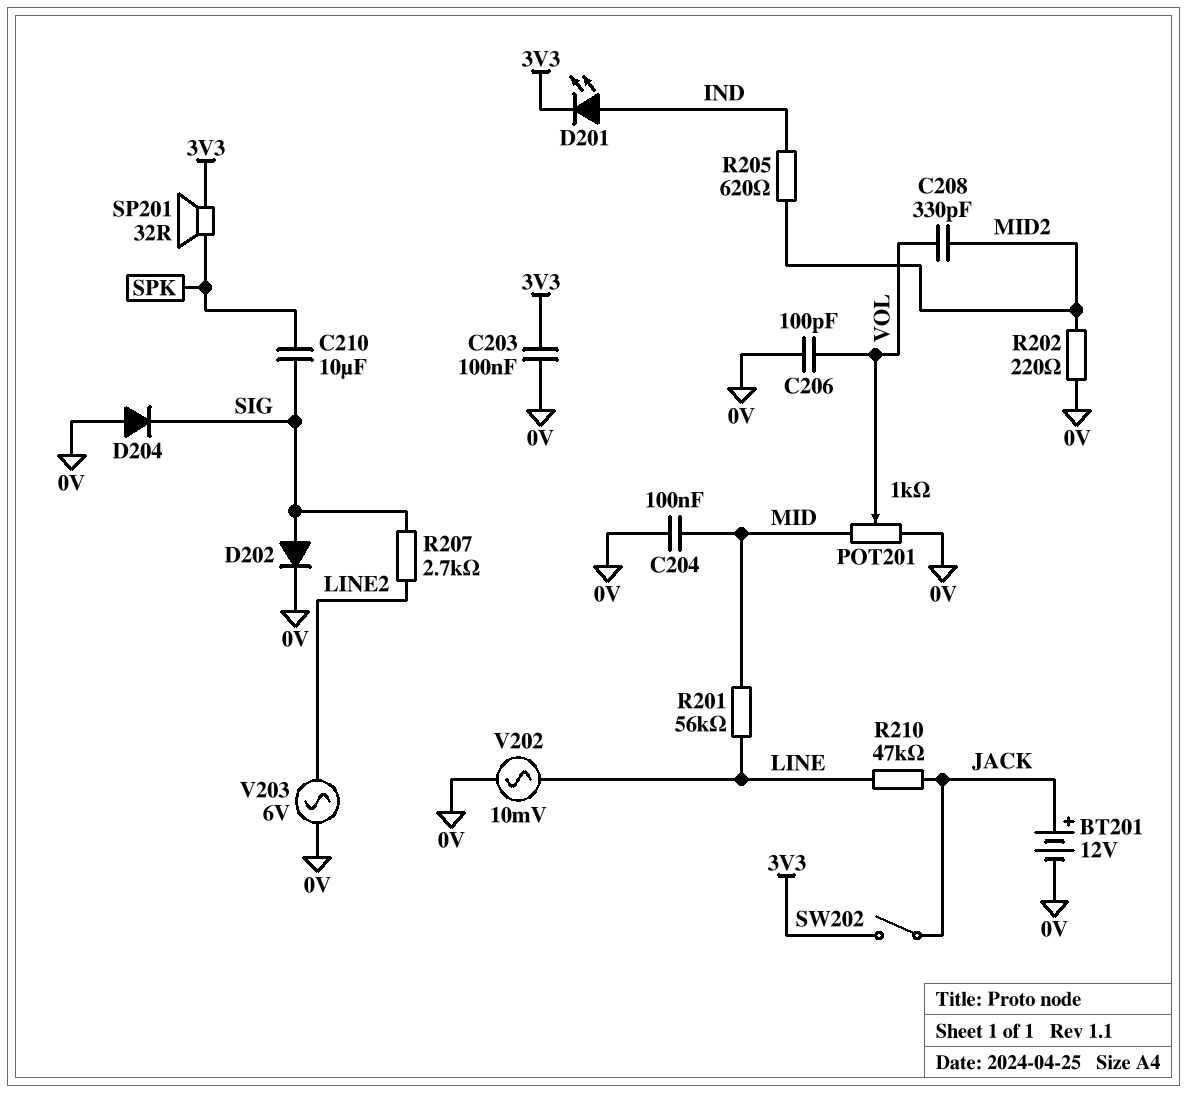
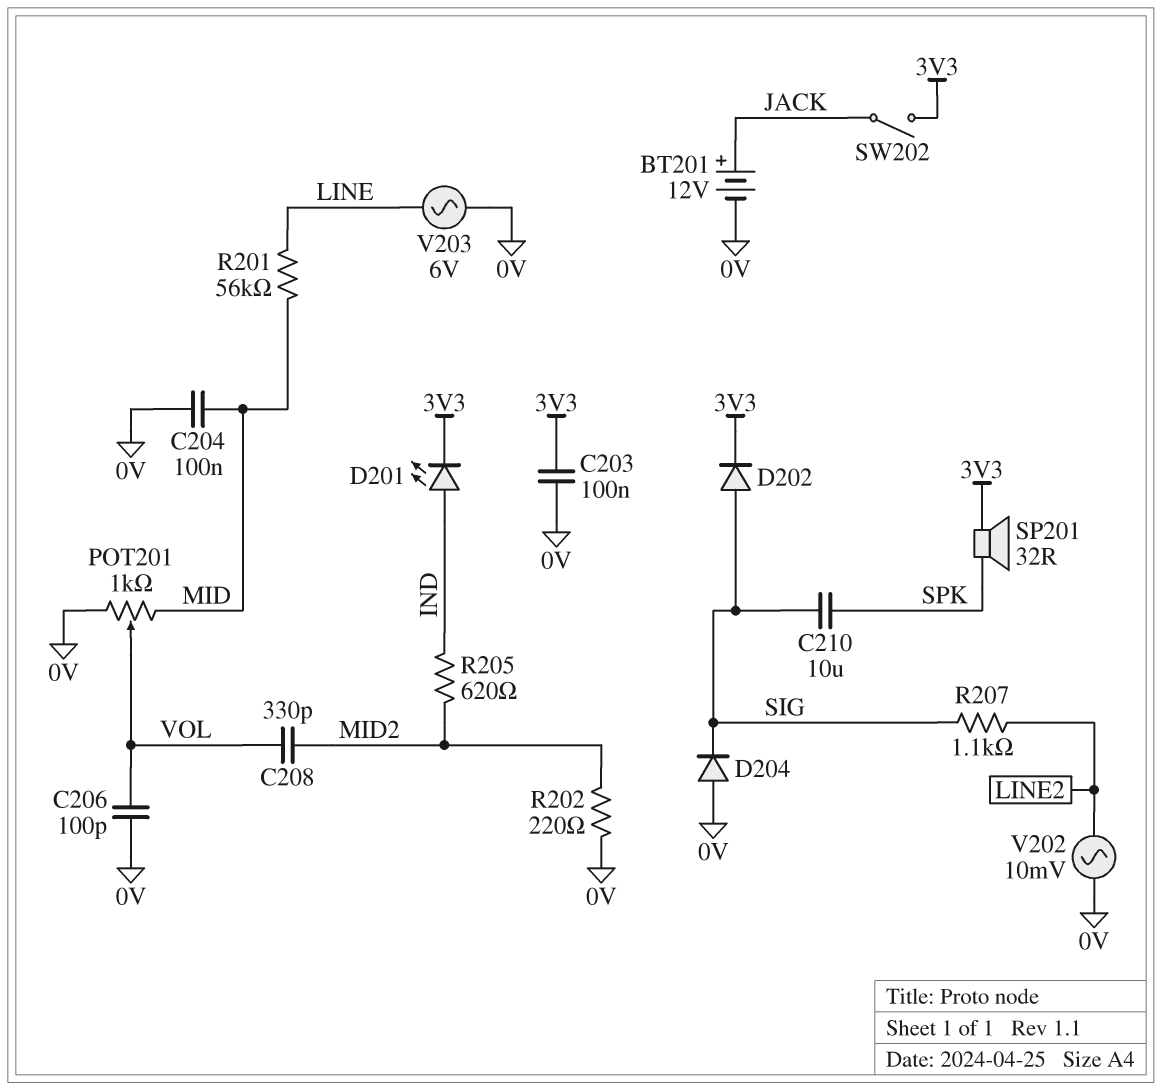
D202: diode (A SIG, K 0V) -> diode (A SIG, K 3V3)
R207: 2.7k (LINE2, SIG) -> 1.1k (LINE2, SIG)
R210: 47k (JACK, LINE) -> none
V202: AC 10mV (0V, LINE) -> AC 10mV (0V, LINE2)
V203: AC 6V (0V, LINE2) -> AC 6V (0V, LINE)

